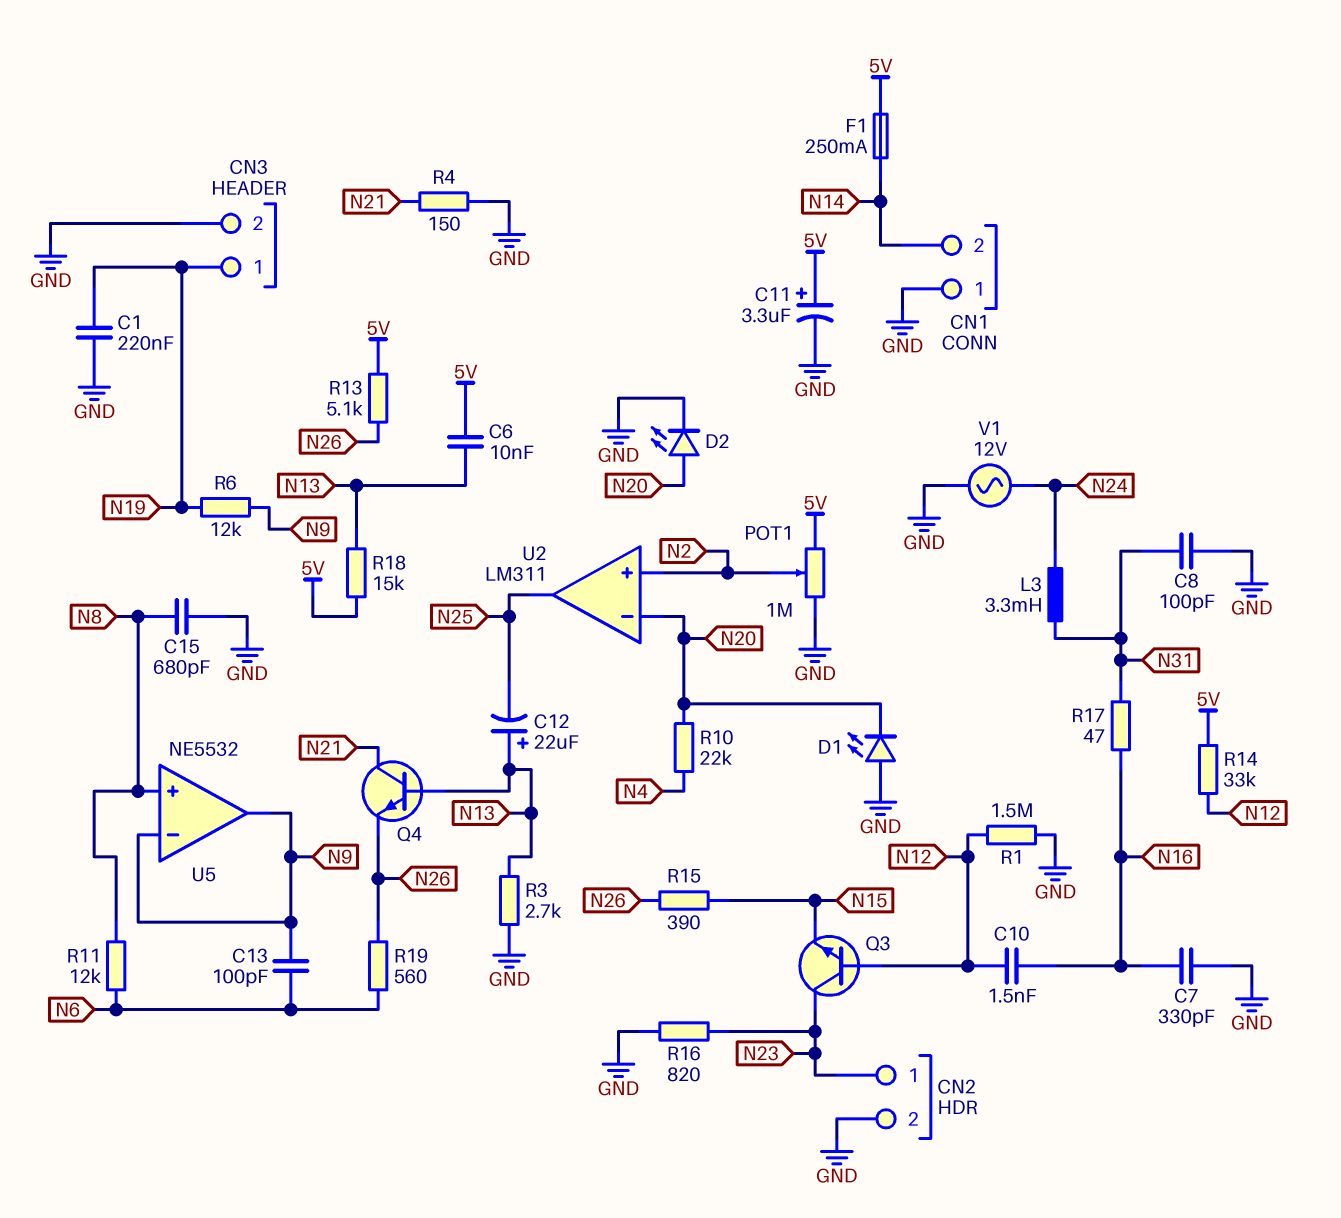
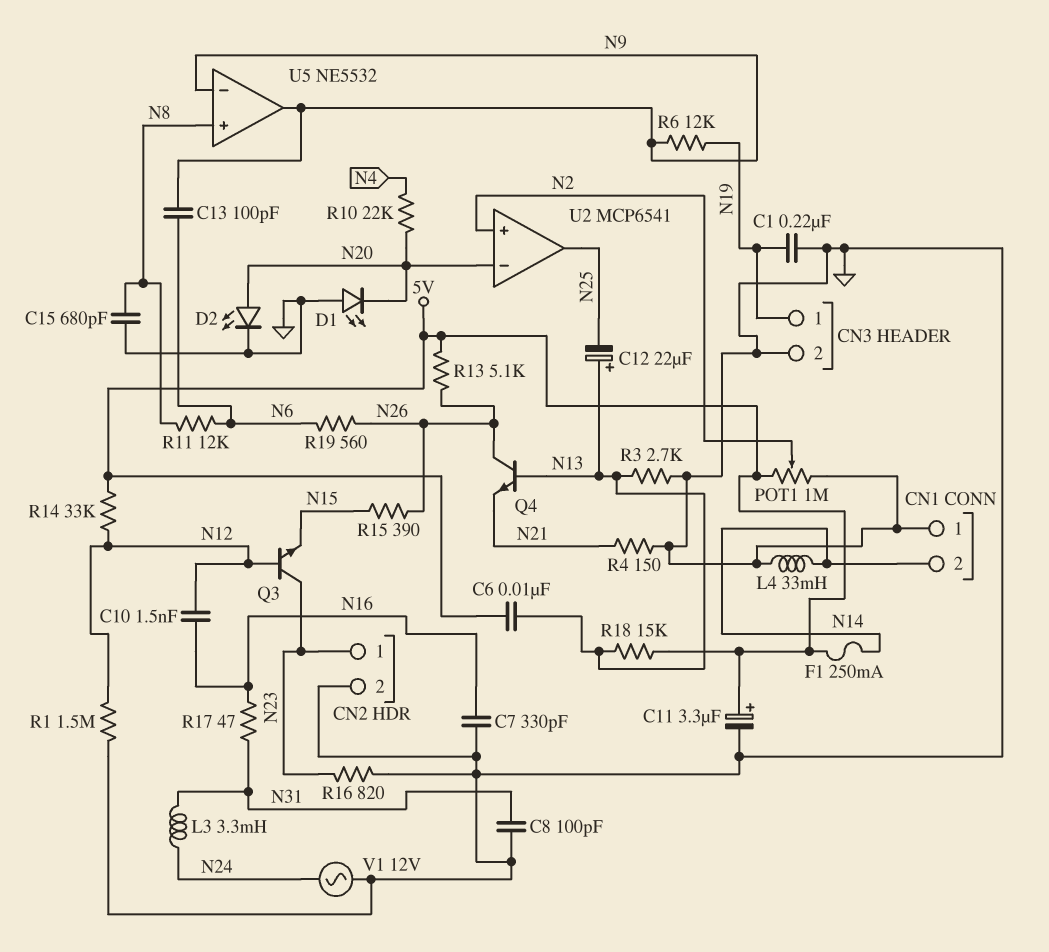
L4: none -> 33mH (GND, N14)
Q4: NPN (B N13, C N21, E N26) -> NPN (B N13, C N26, E N21)
U2: LM311 -> MCP6541

